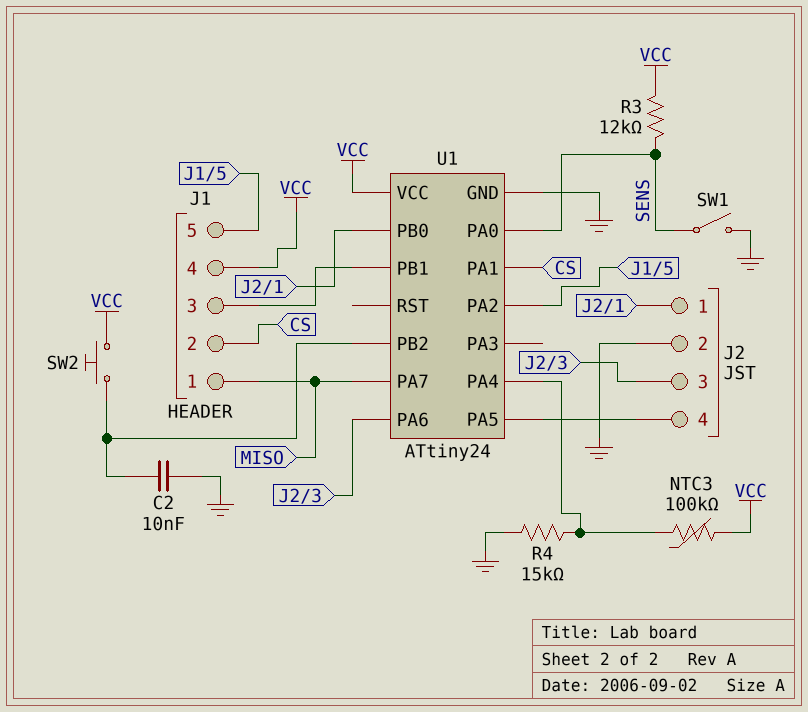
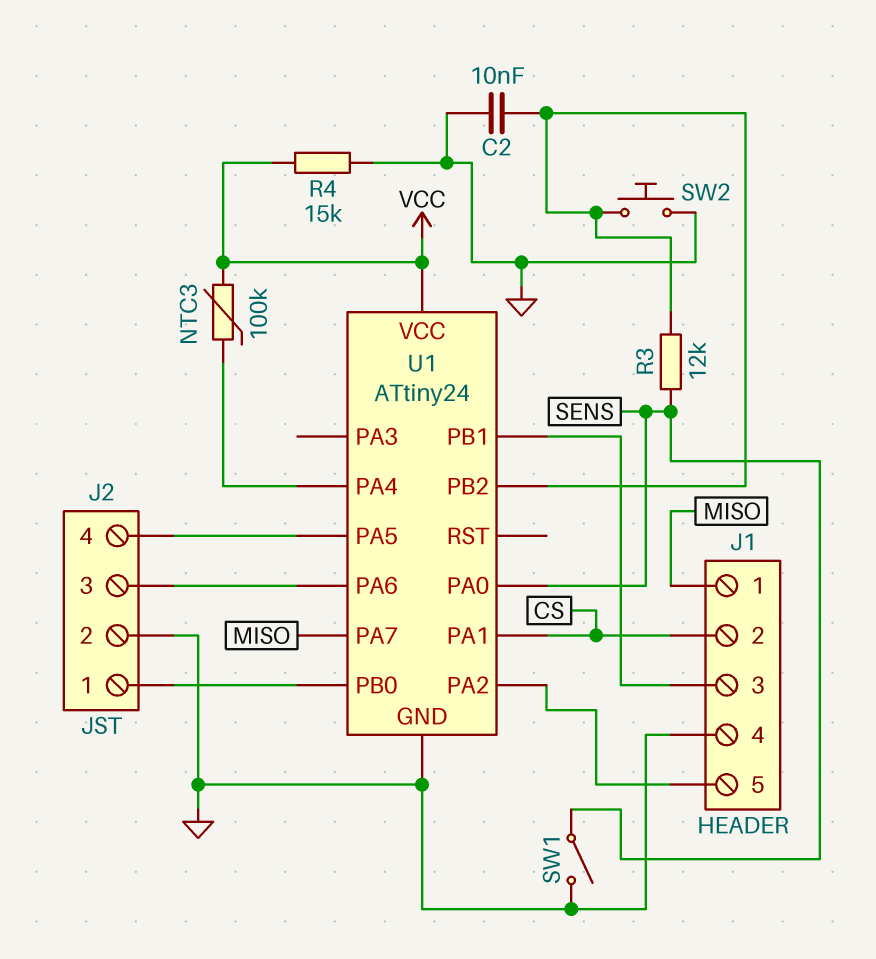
J1 pin 4: VCC -> GND
R3: 12k (SENS, VCC) -> 12k (SENS, U1/PB2)
R4: 15k (GND, U1/PA4) -> 15k (GND, VCC)
SW2: button (U1/PB2, VCC) -> button (GND, U1/PB2)

